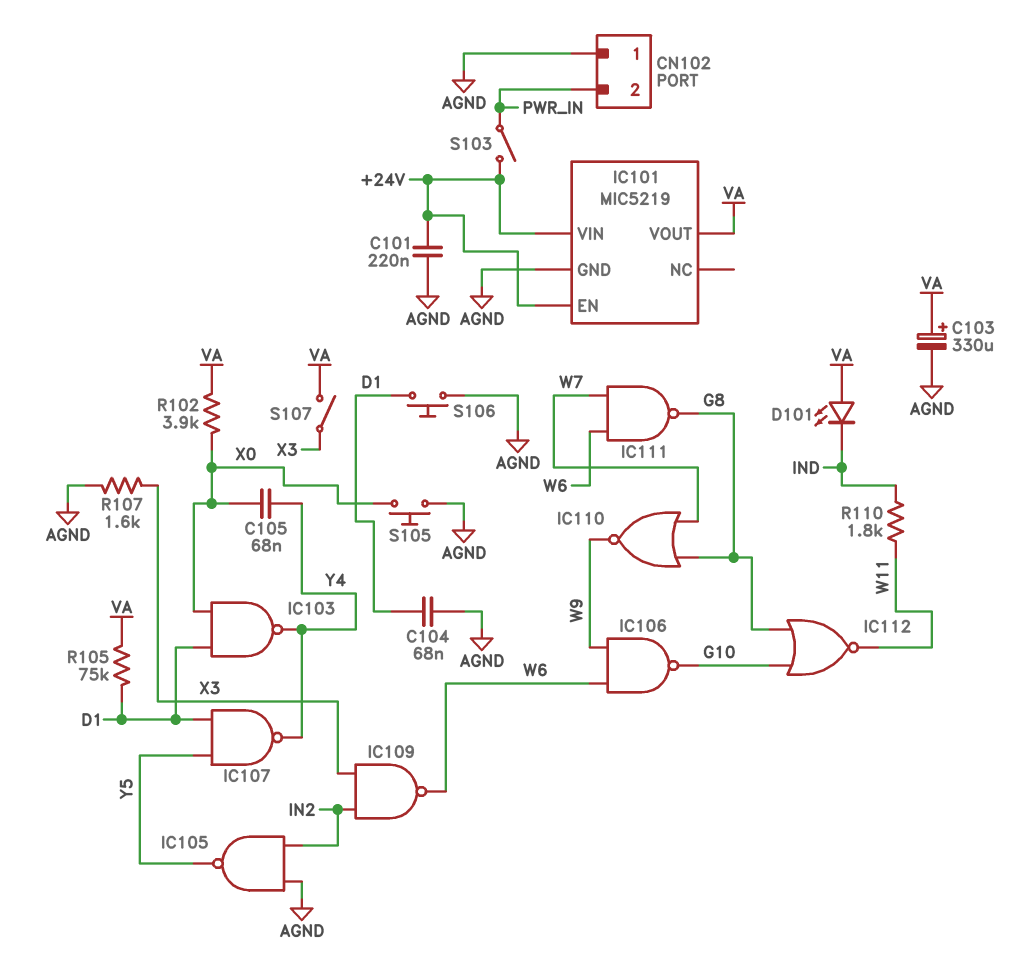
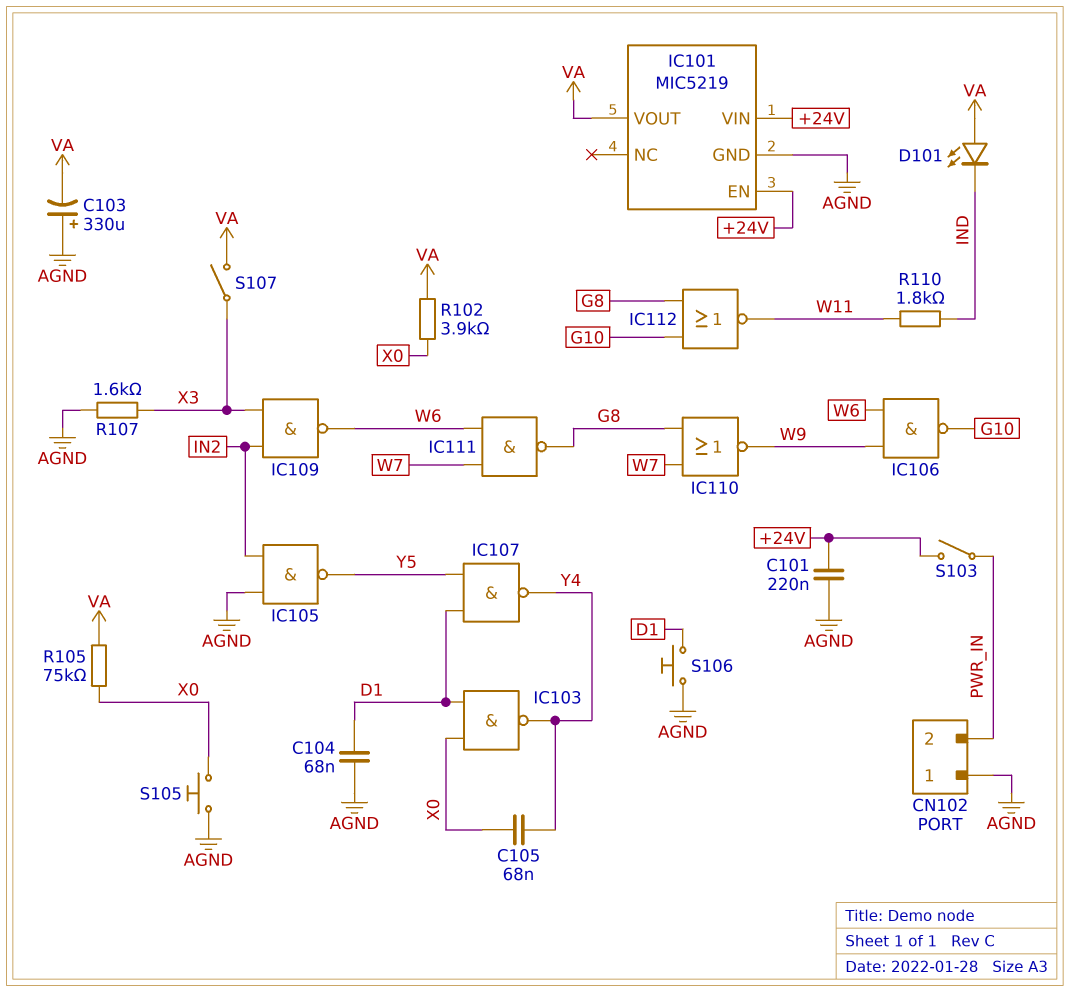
C103: 330uF (plus VA, minus AGND) -> 330uF (plus AGND, minus VA)
R105: 75k (D1, VA) -> 75k (VA, X0)

